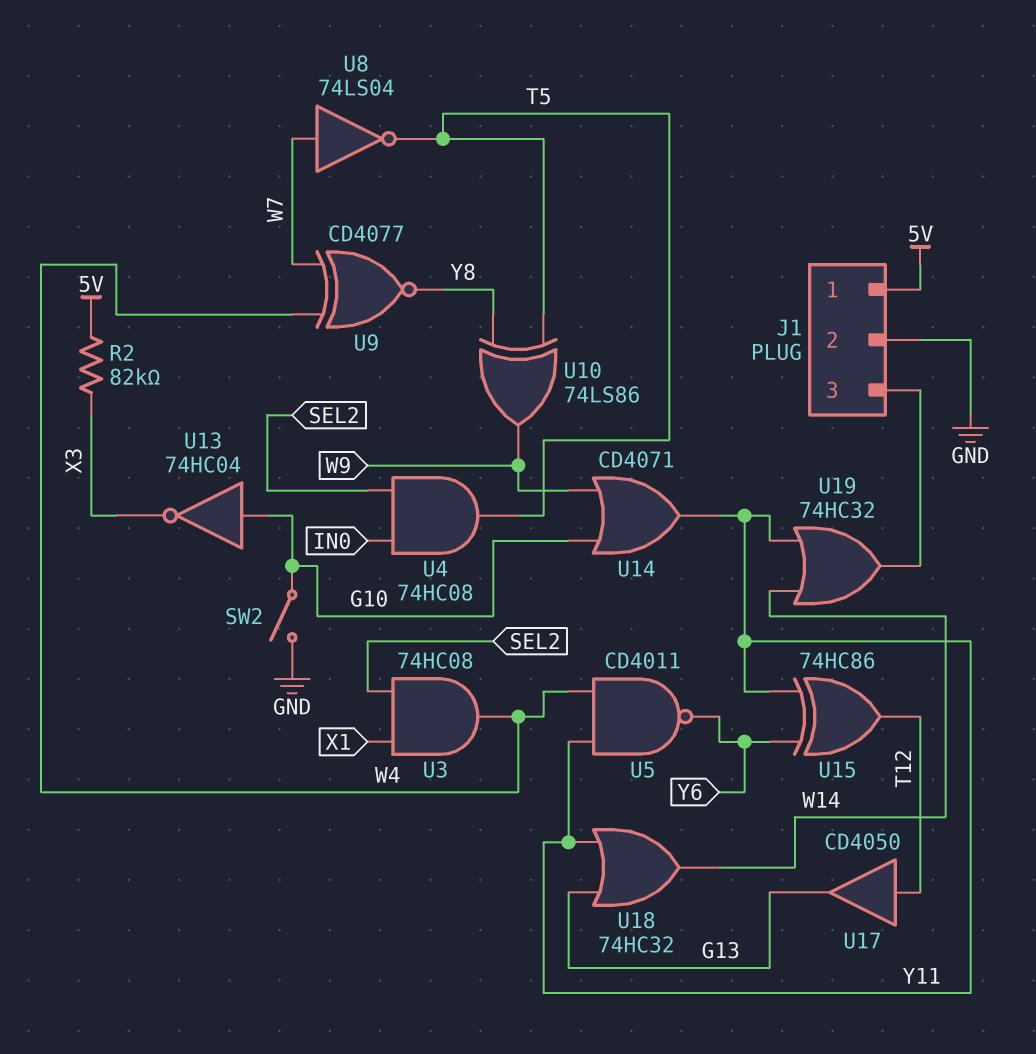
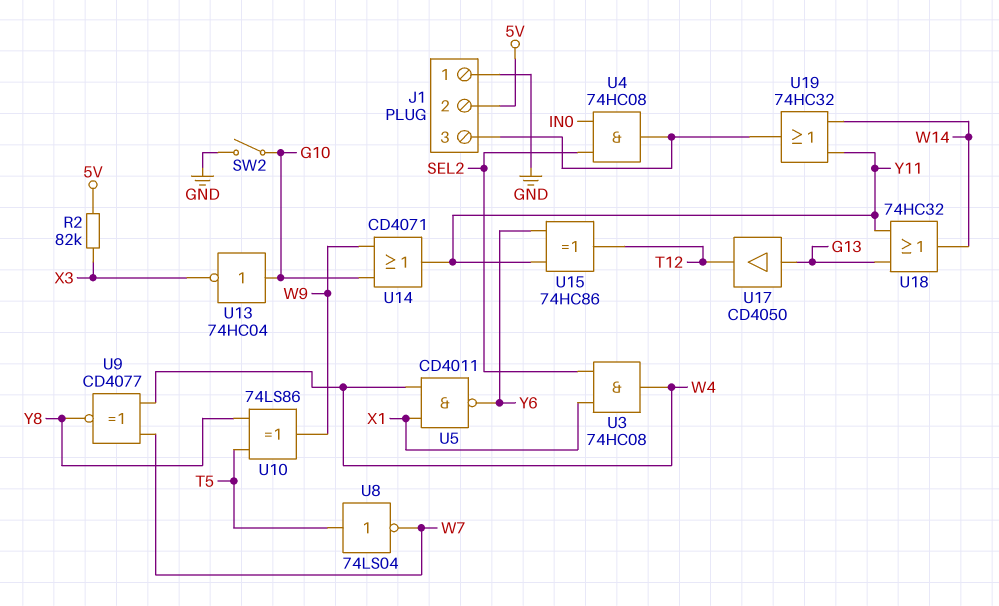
J1 pin 1: 5V -> GND
J1 pin 2: GND -> 5V
U4: AND 74HC08 (in IN0, in SEL2, out T5) -> AND 74HC08 (in IN0, in SEL2, out J1/3)
U5: NAND CD4011 (in W4, in Y11, out Y6) -> NAND CD4011 (in W4, in X1, out Y6)
U8: NOT 74LS04 (in W7, out T5) -> NOT 74LS04 (in T5, out W7)
U17: buffer CD4050 (in T12, out G13) -> buffer CD4050 (in G13, out T12)

